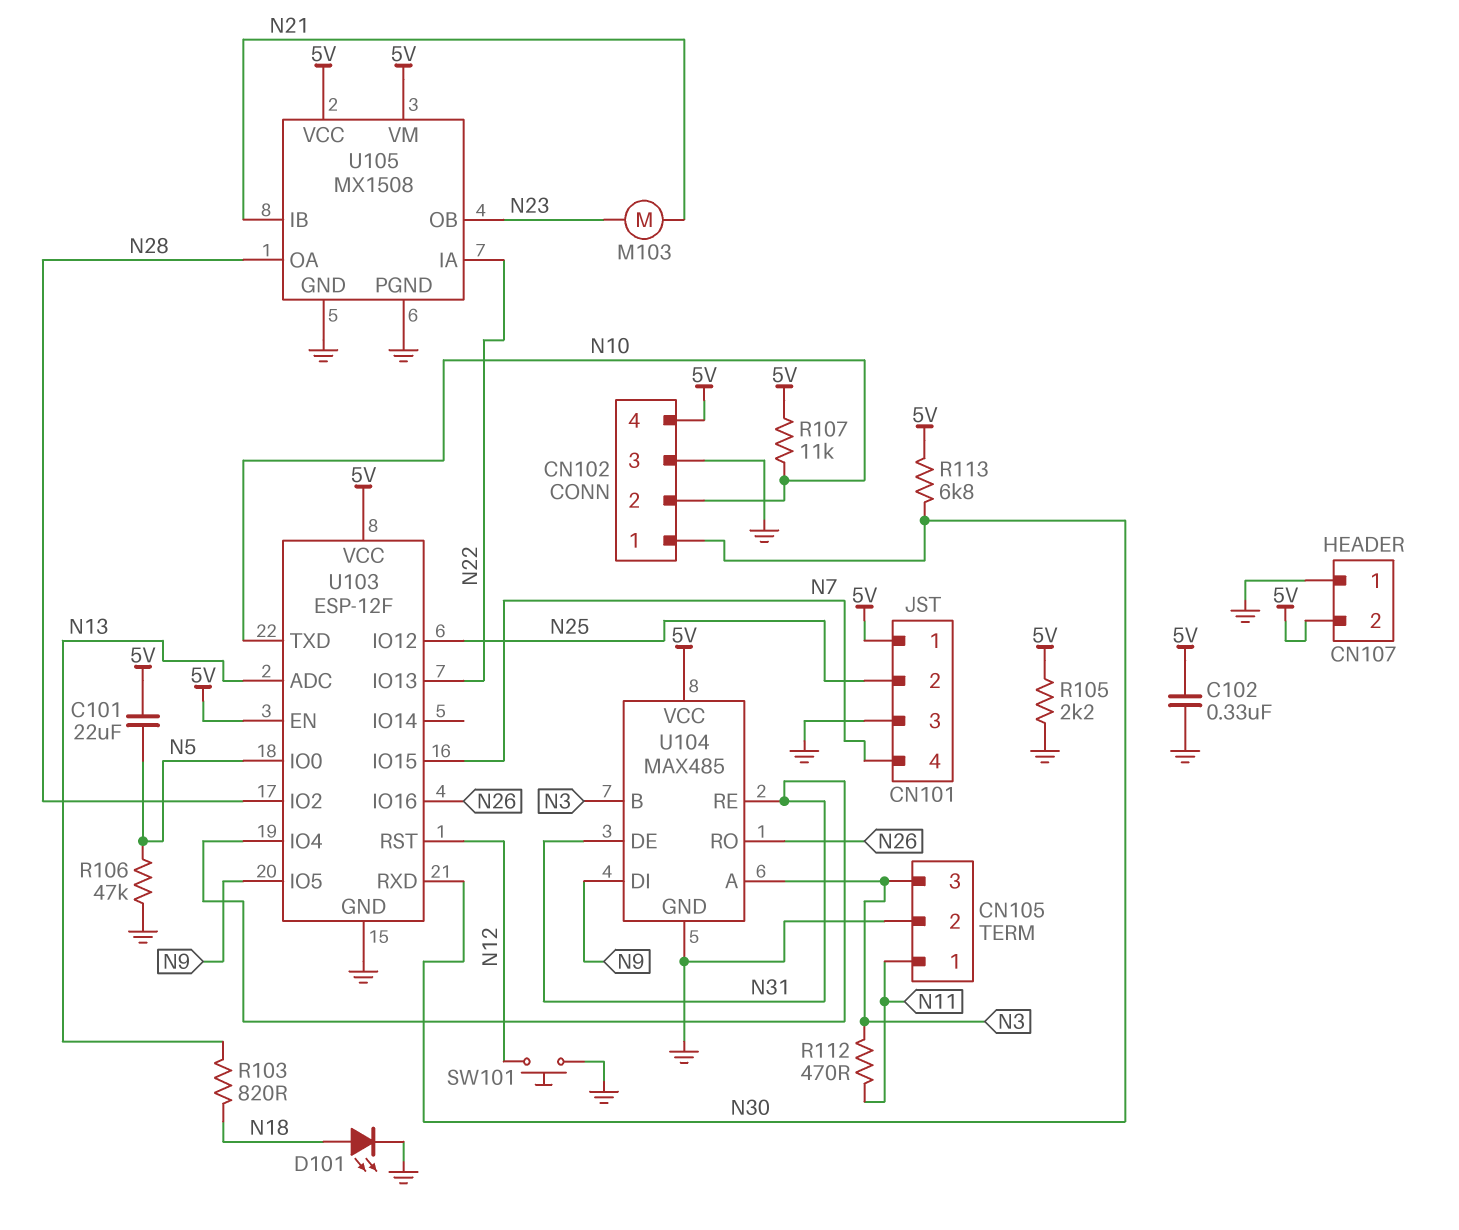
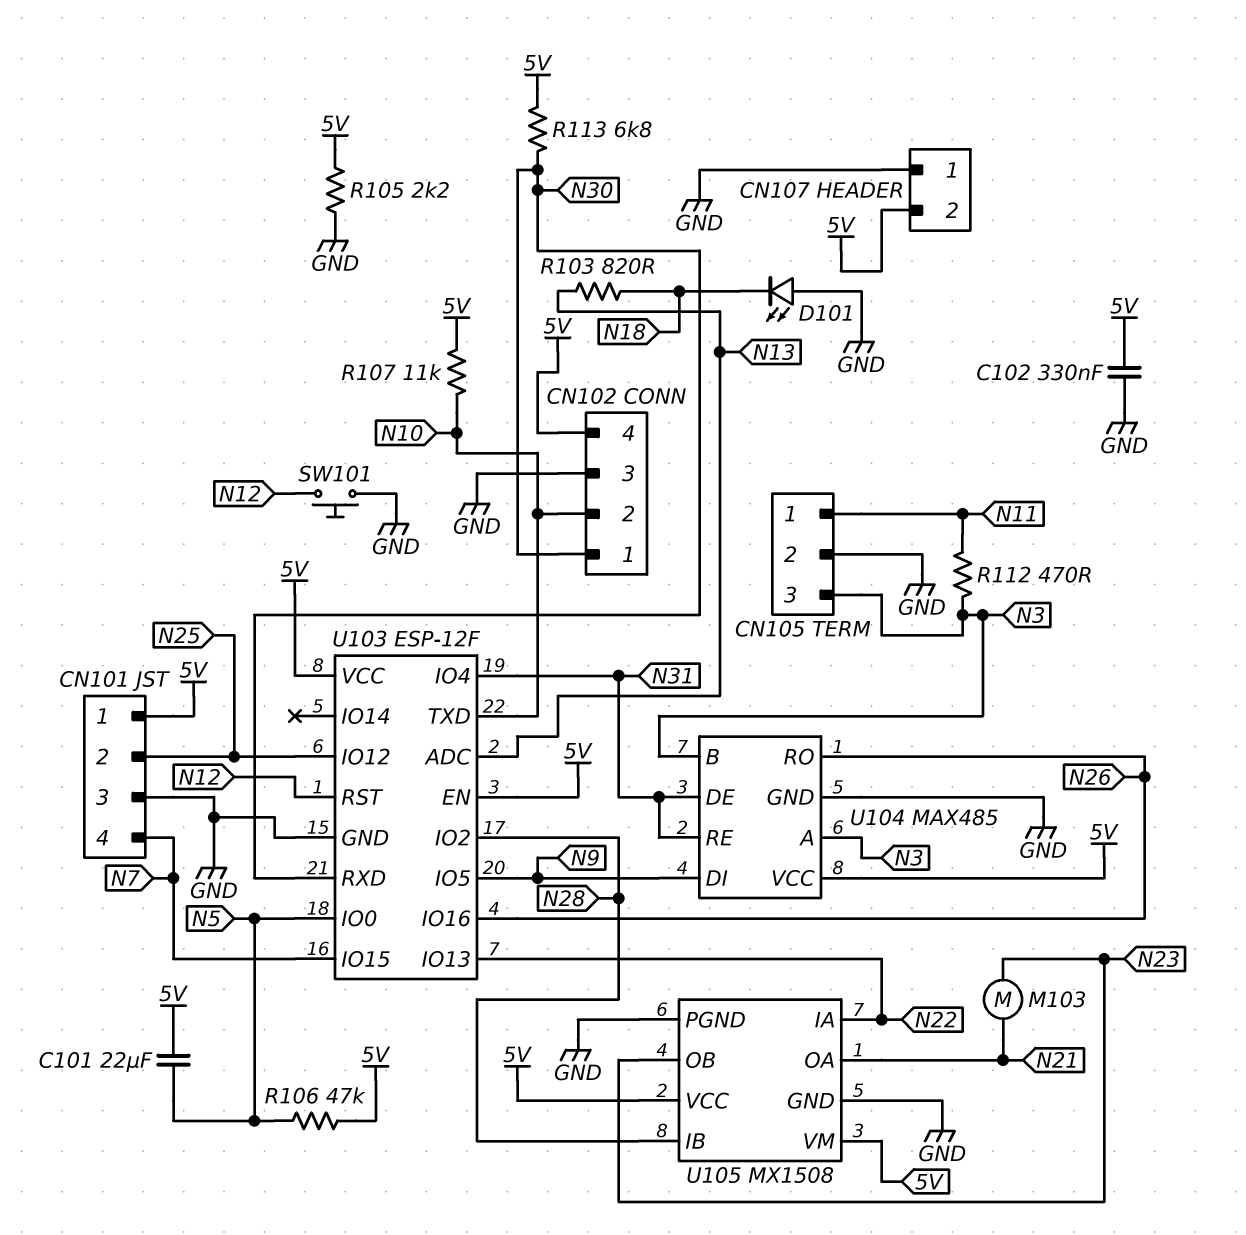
D101: LED (A N18, K GND) -> LED (A GND, K N18)
R106: 47k (GND, N5) -> 47k (5V, N5)
U105 pin IB: N21 -> N28
U105 pin OA: N28 -> N21

